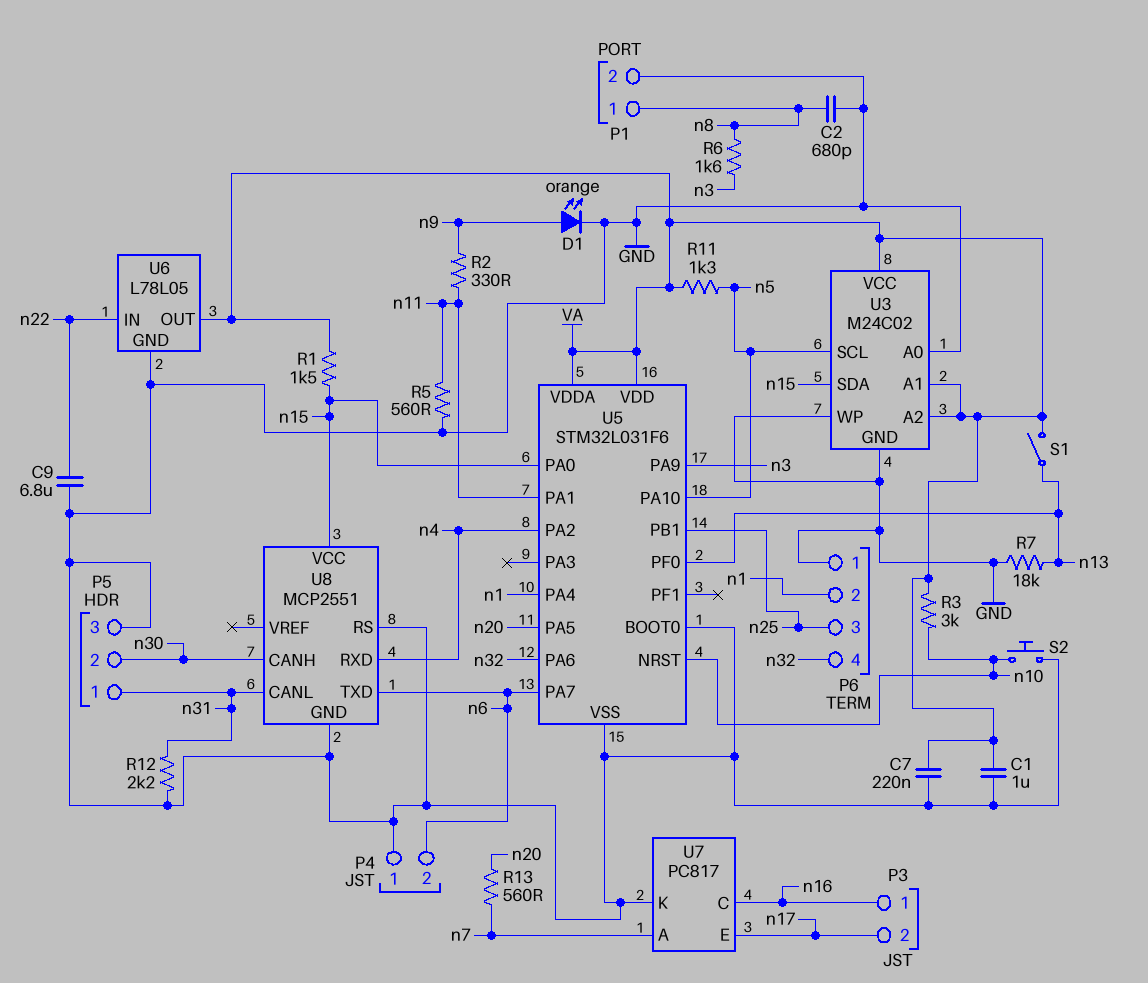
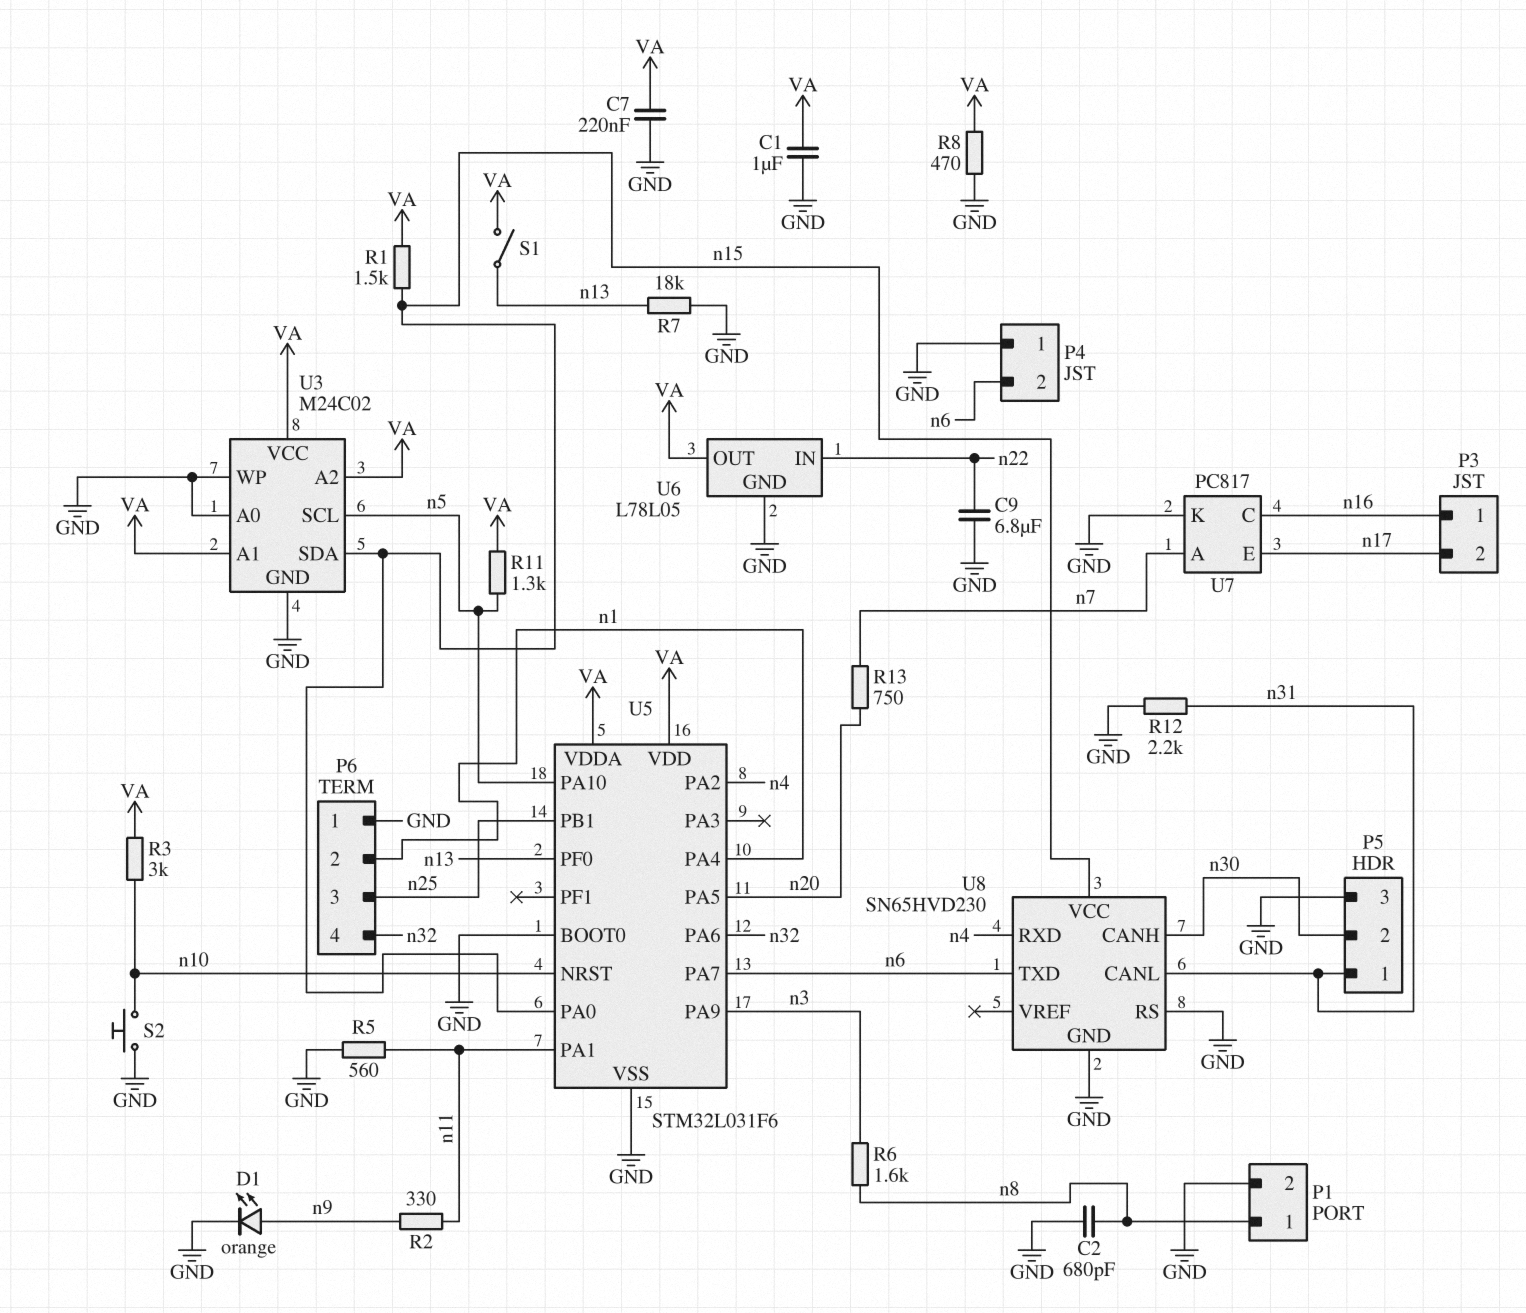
R8: none -> 470 (GND, VA)
R13: 560 (n7, n20) -> 750 (n7, n20)
U8: MCP2551 -> SN65HVD230

